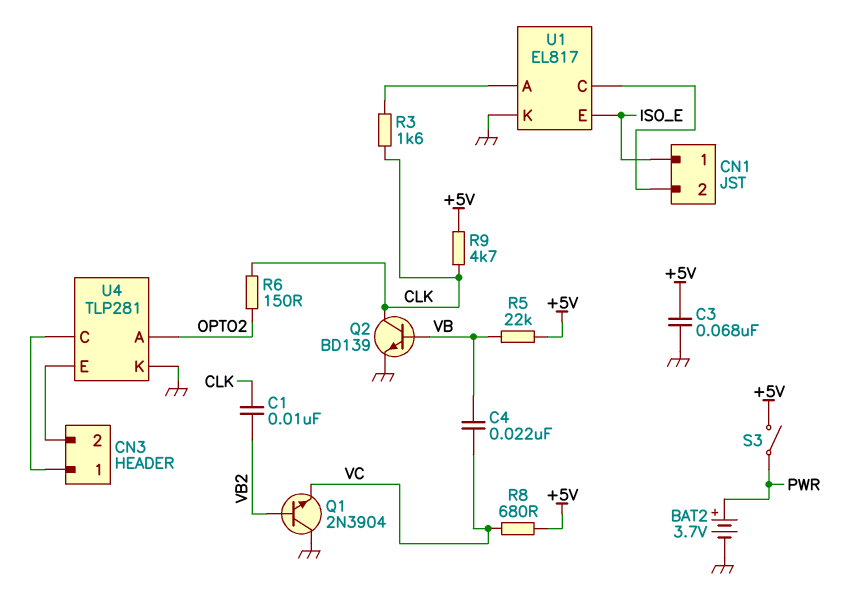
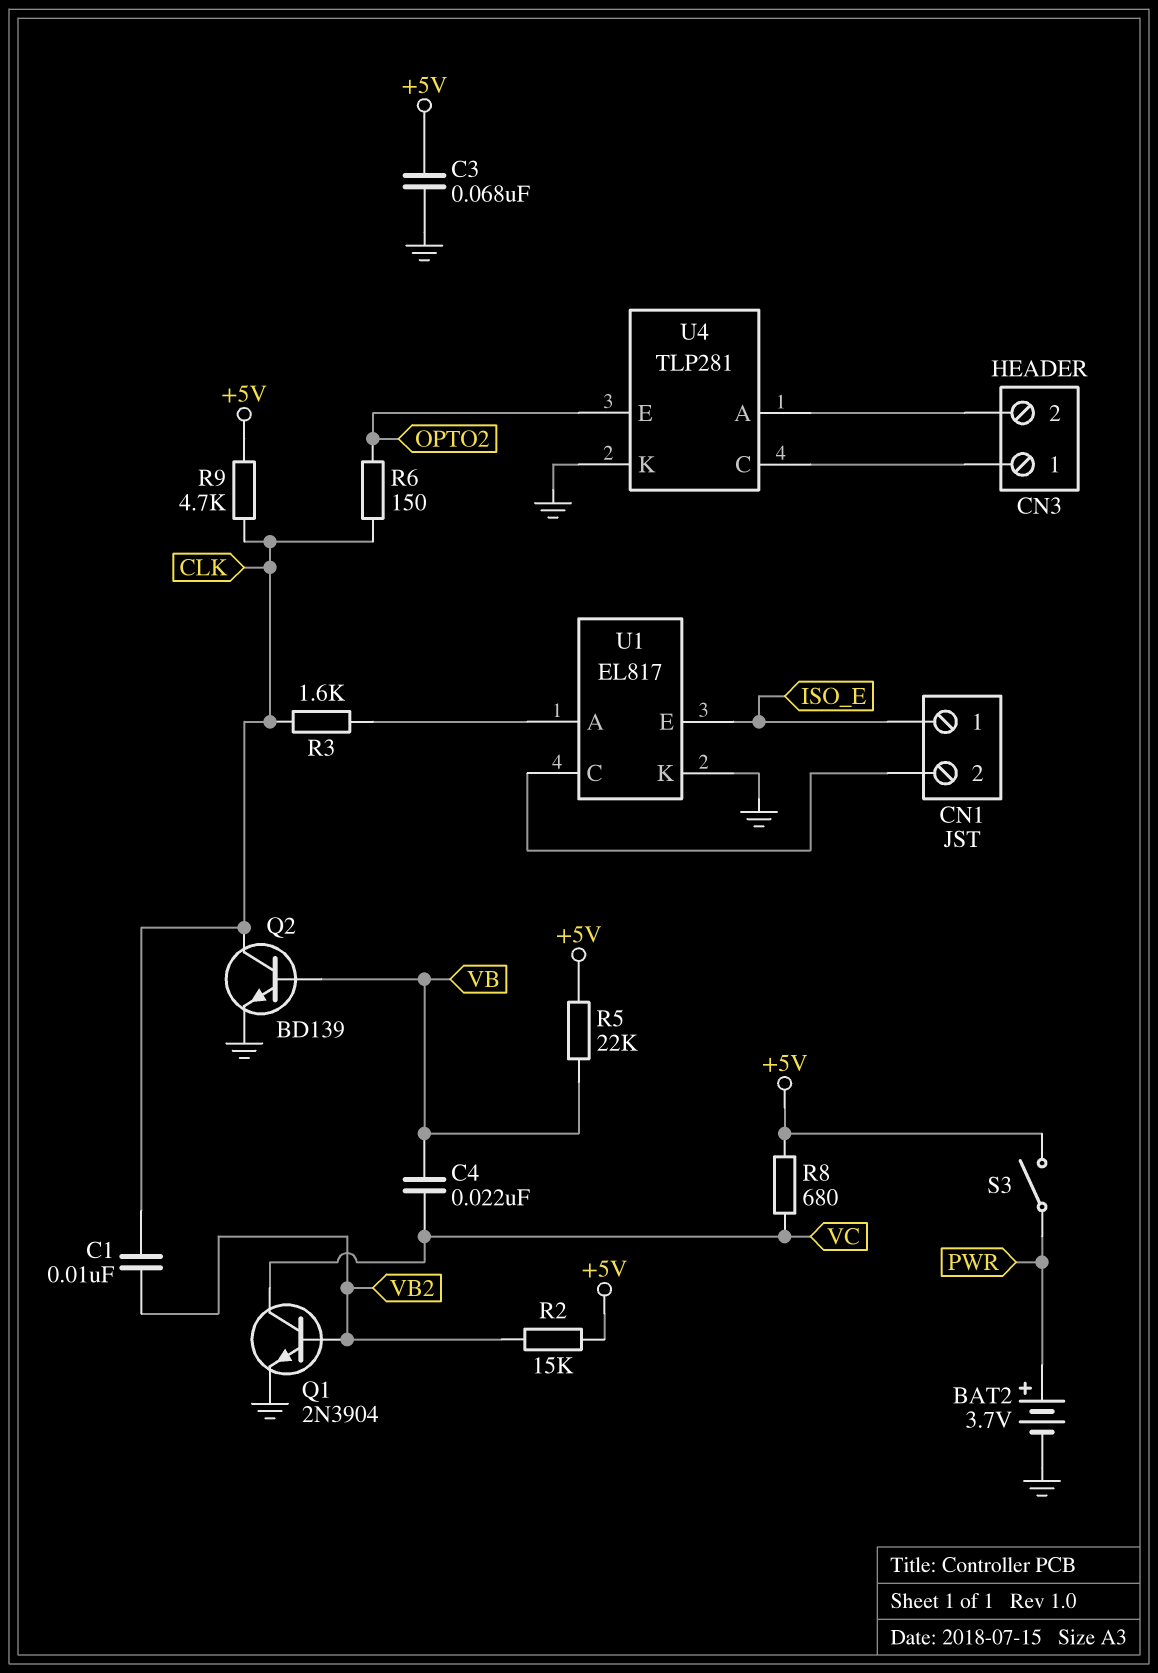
Q1: NPN 2N3904 (B VB2, C GND, E VC) -> NPN 2N3904 (B VB2, C VC, E GND)
R2: none -> 15k (+5V, VB2)
U4 pin A: OPTO2 -> CN3/2
U4 pin E: CN3/2 -> OPTO2

